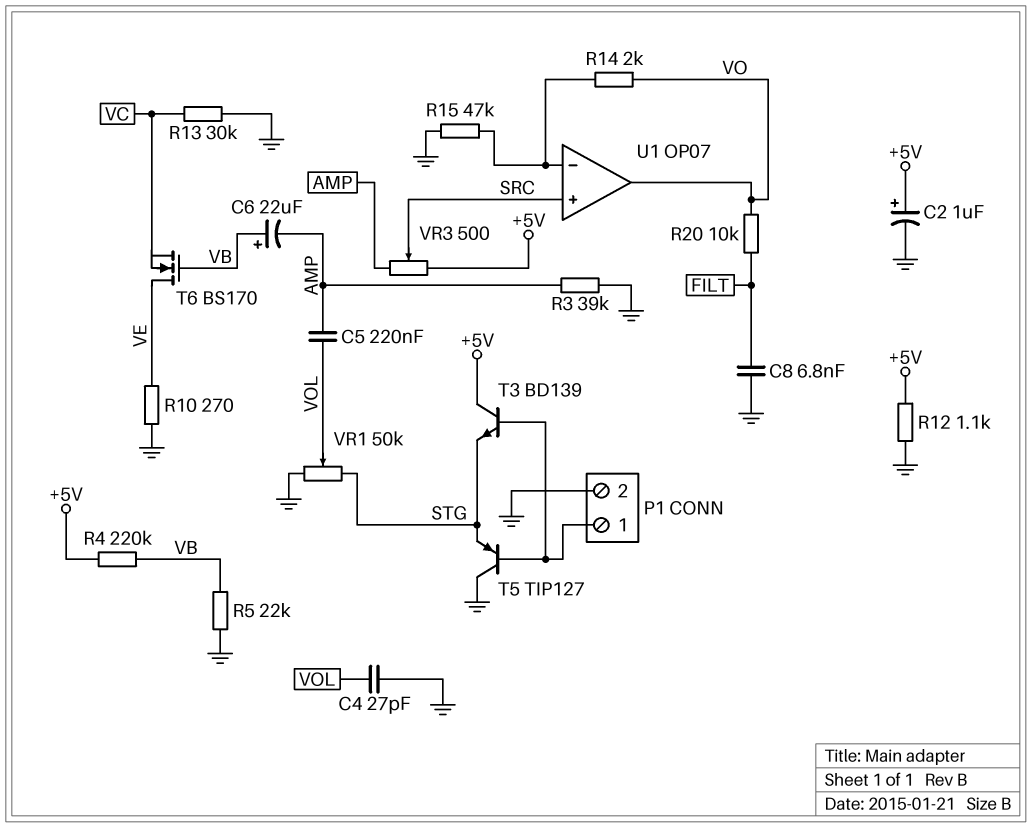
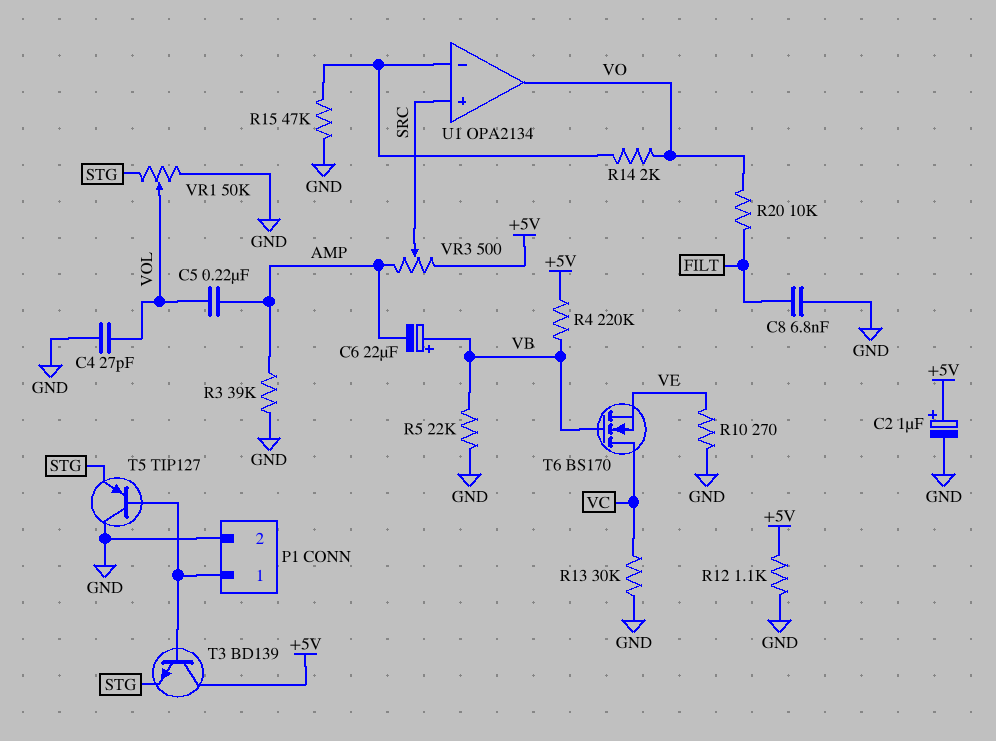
T6: NMOS BS170 (G VB, D VE, S VC) -> NMOS BS170 (G VB, D VC, S VE)
U1: OP07 -> OPA2134

